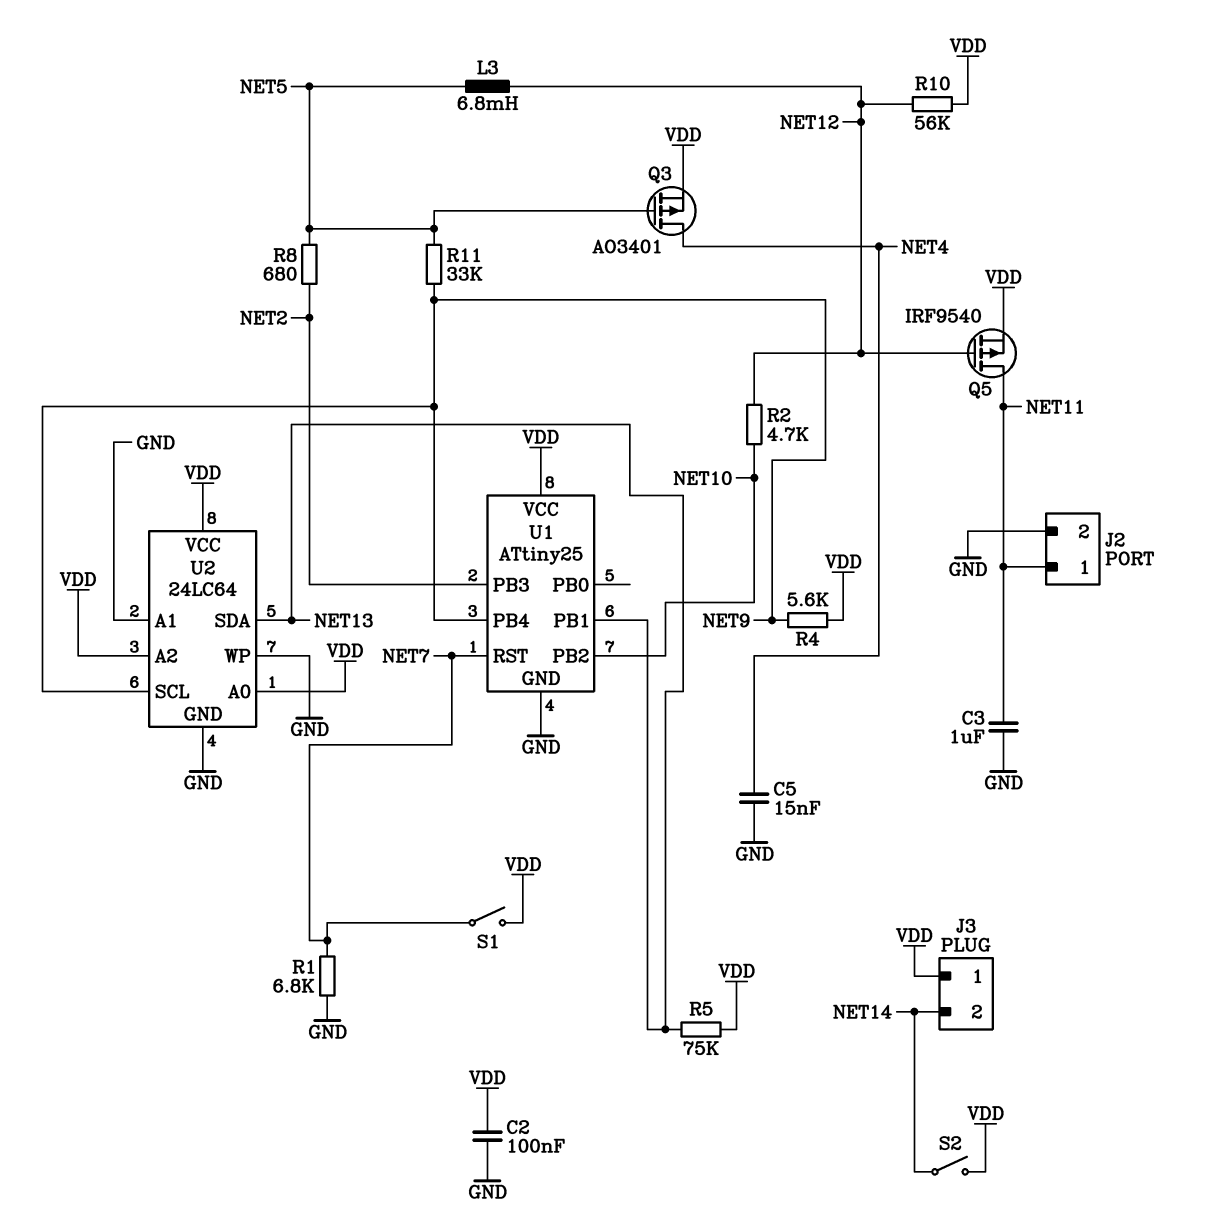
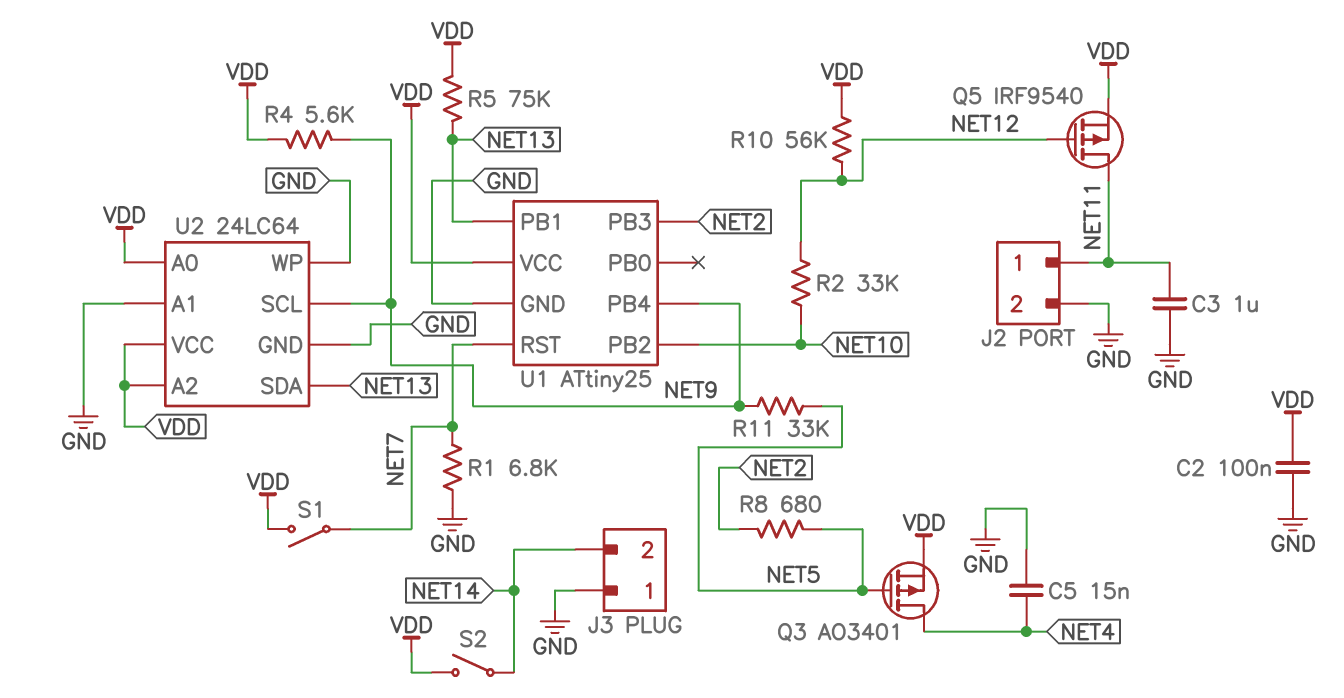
J3 pin 1: VDD -> GND
L3: 6.8mH (NET5, NET12) -> none
R2: 4.7k (NET10, NET12) -> 33k (NET10, NET12)

